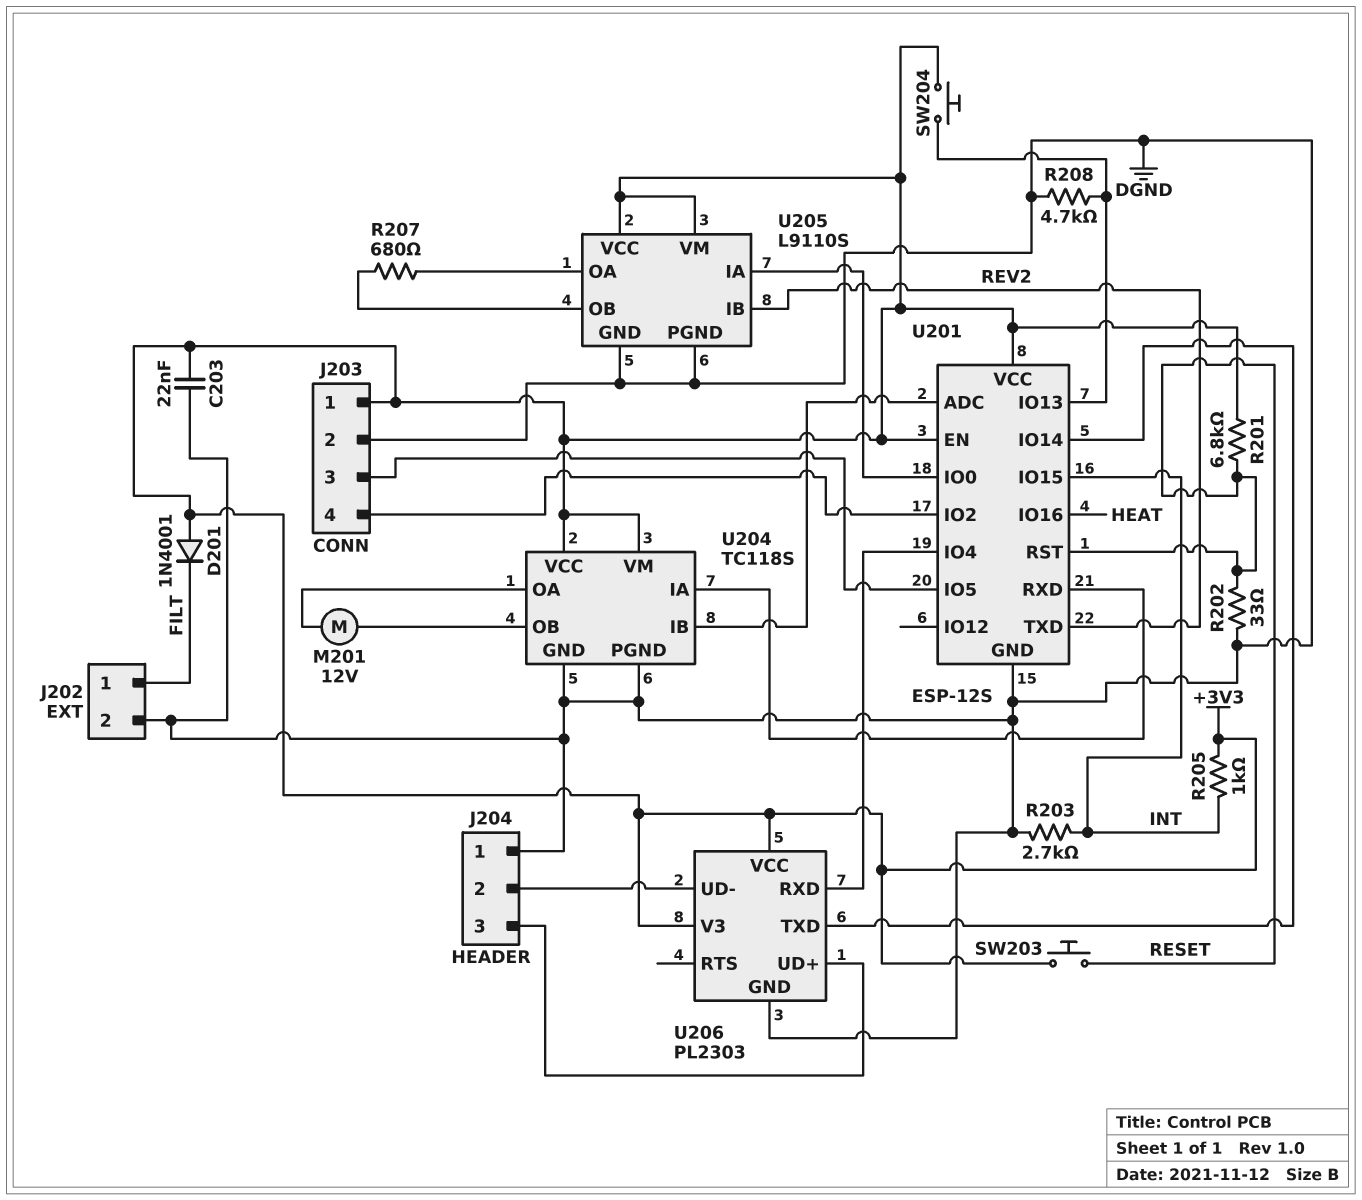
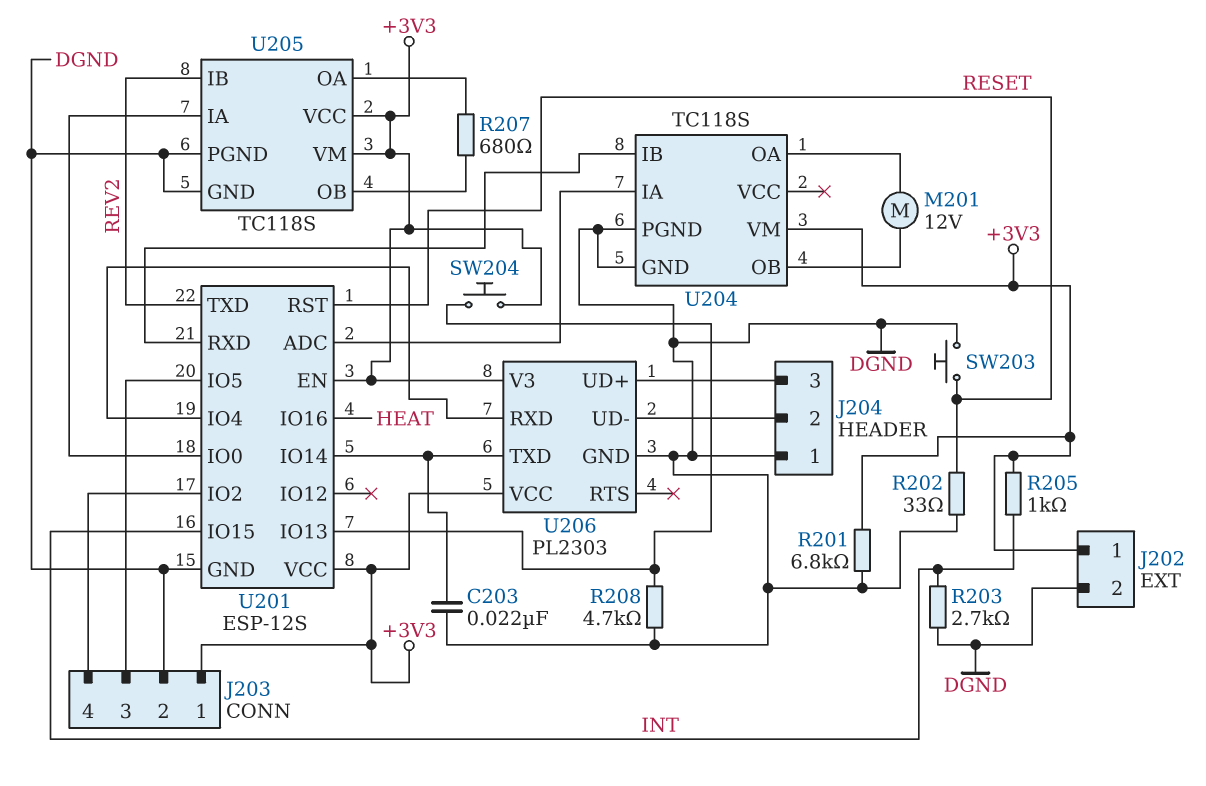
C203: 22nF (+3V3, DGND) -> 22nF (DGND, U201/IO14)
D201: diode 1N4001 (A +3V3, K FILT) -> none
J202 pin 1: FILT -> +3V3
R201: 6.8k (+3V3, RESET) -> 6.8k (+3V3, DGND)
SW203: button (+3V3, RESET) -> button (DGND, RESET)
U204 pin IA: U201/RXD -> U201/ADC
U204 pin IB: U201/ADC -> U201/RXD
U204 pin VCC: +3V3 -> none
U205: L9110S -> TC118S

